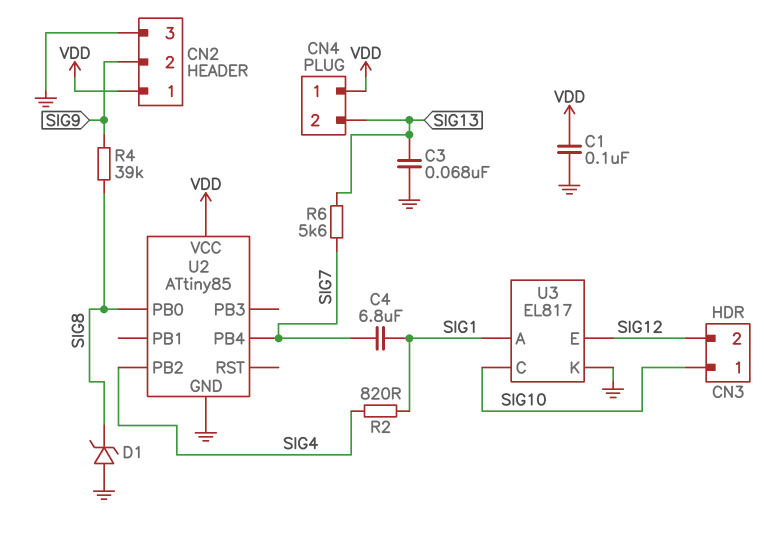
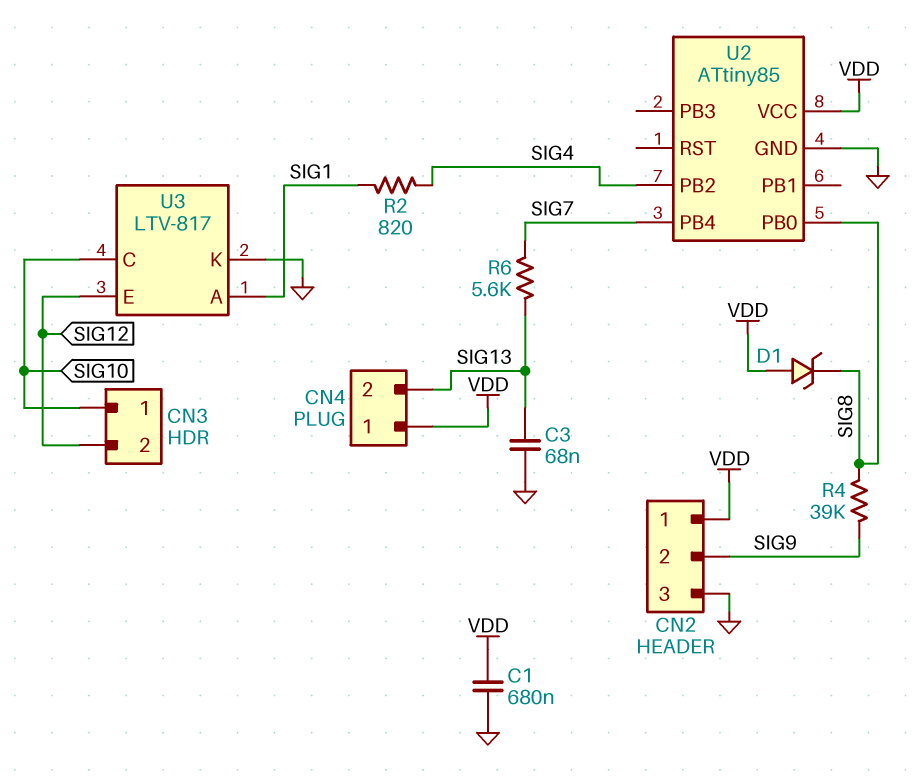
C1: 100nF (GND, VDD) -> 680nF (GND, VDD)
C4: 6.8uF (SIG1, SIG7) -> none
D1: zener (A GND, K SIG8) -> zener (A VDD, K SIG8)
U3: EL817 -> LTV-817

